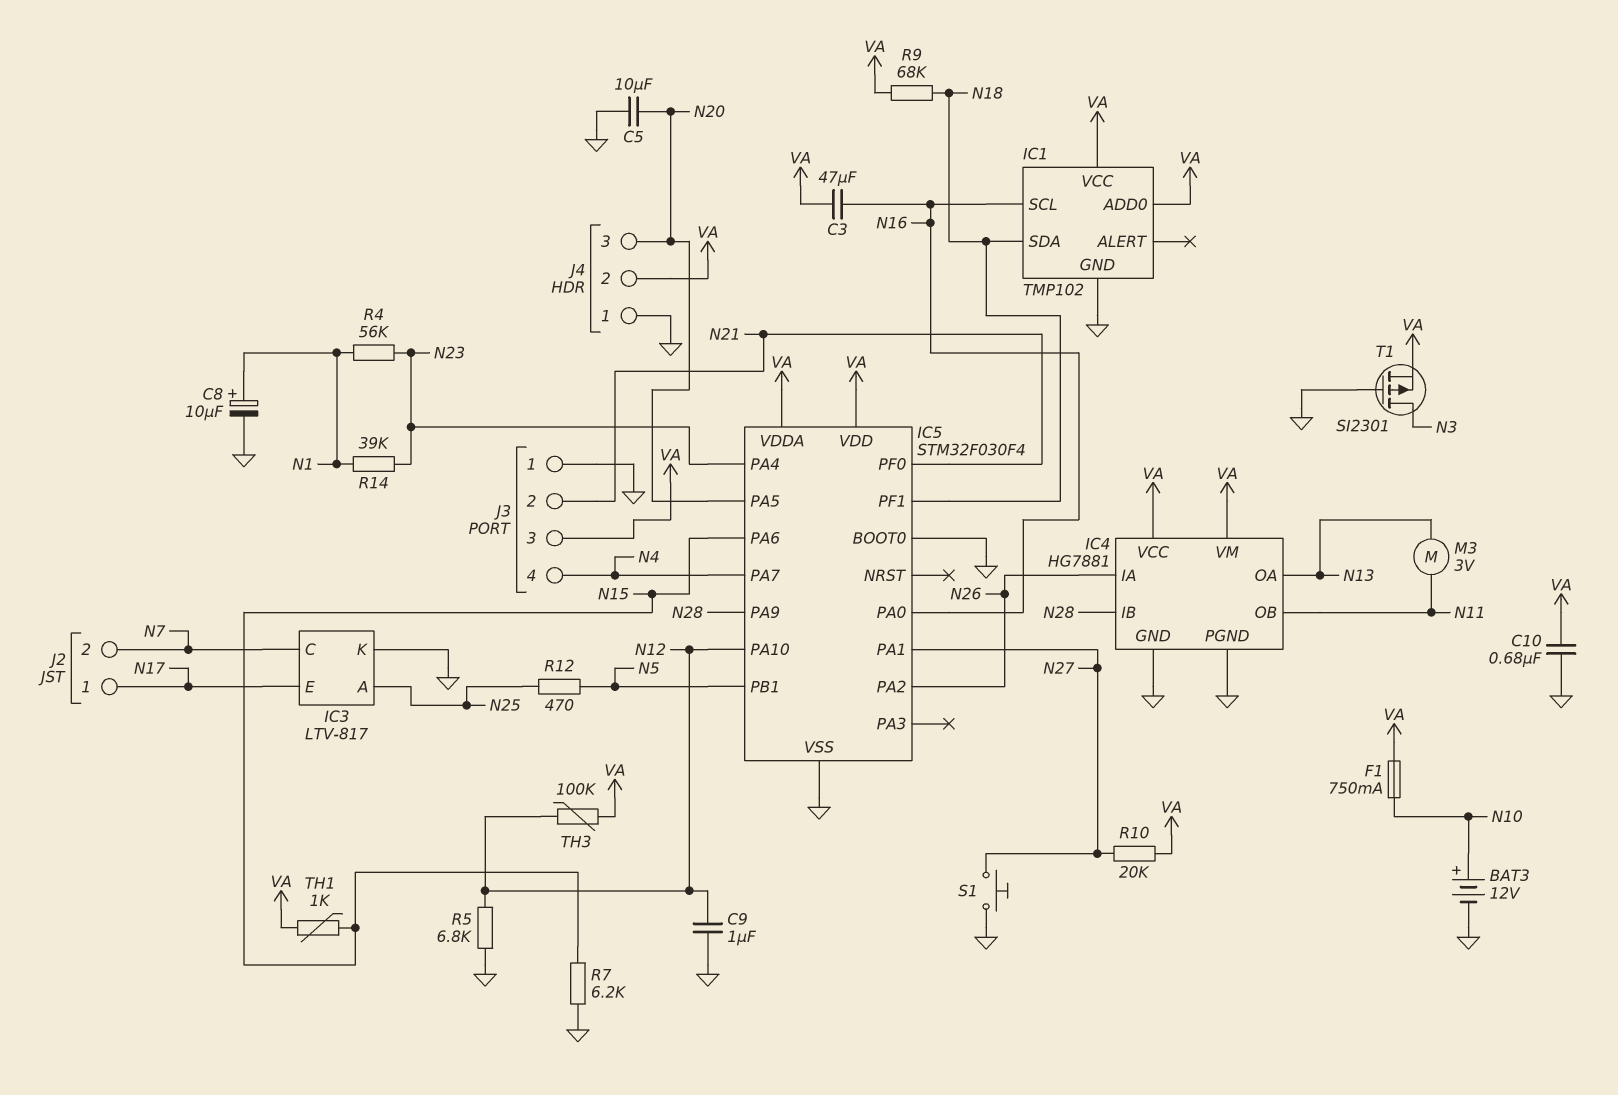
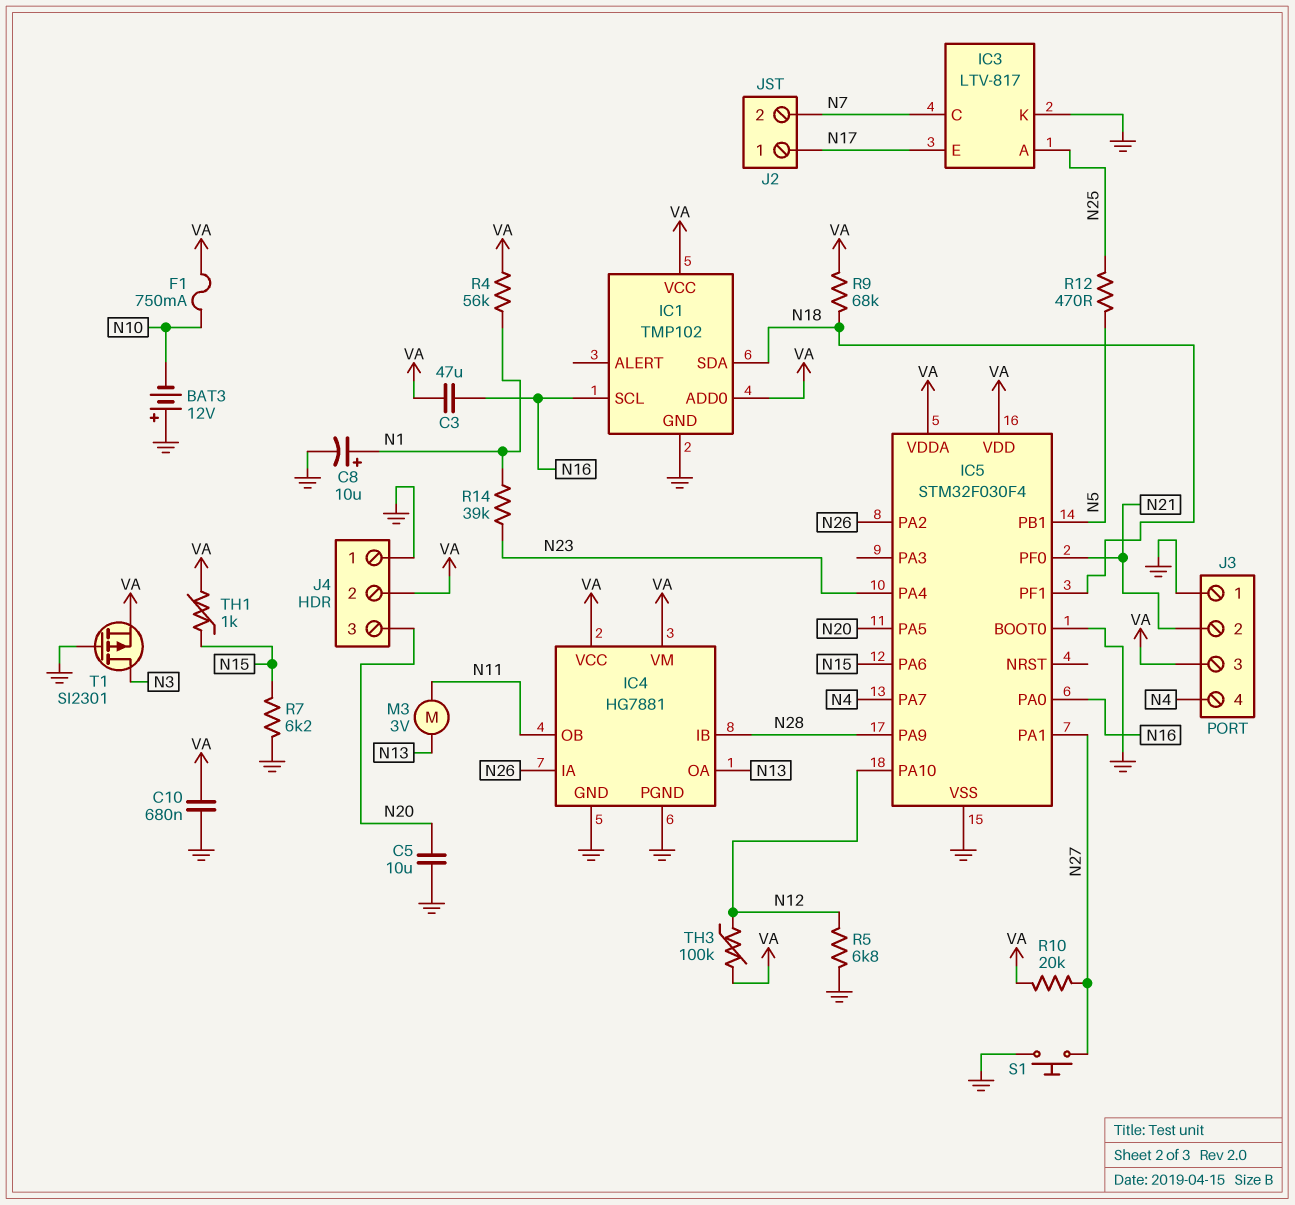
BAT3: 12V (plus N10, minus GND) -> 12V (plus GND, minus N10)
C9: 1uF (GND, N12) -> none
R4: 56k (N1, N23) -> 56k (N1, VA)

